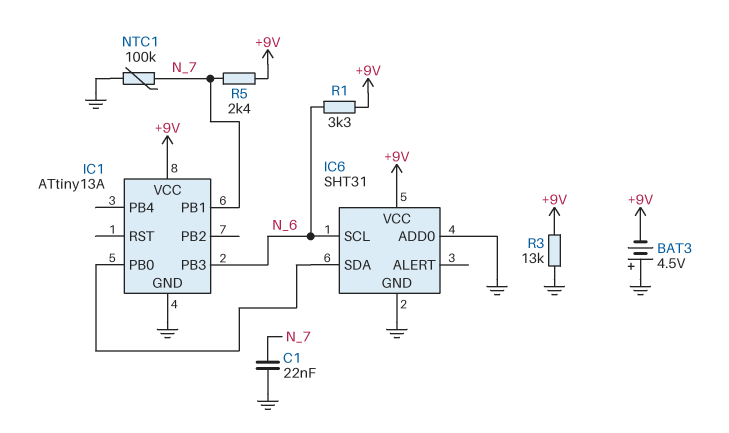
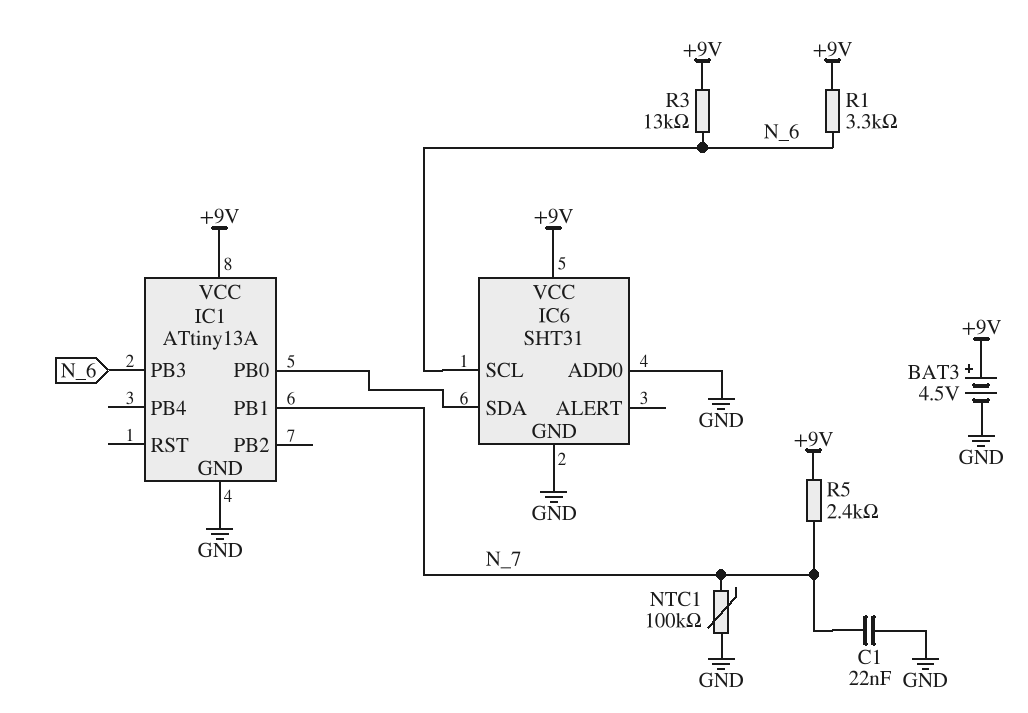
BAT3: 4.5V (plus GND, minus +9V) -> 4.5V (plus +9V, minus GND)
R3: 13k (+9V, GND) -> 13k (+9V, N_6)

